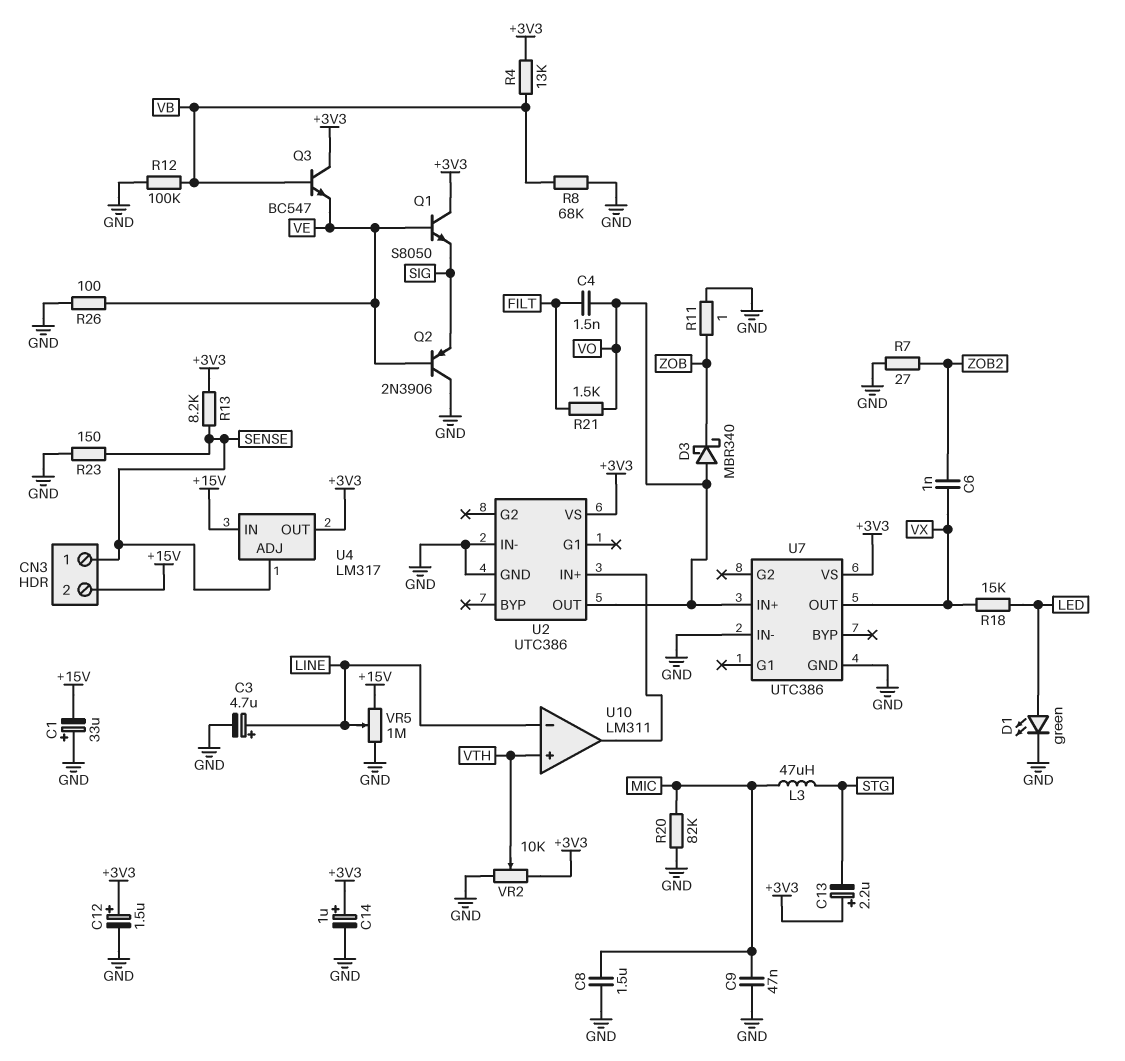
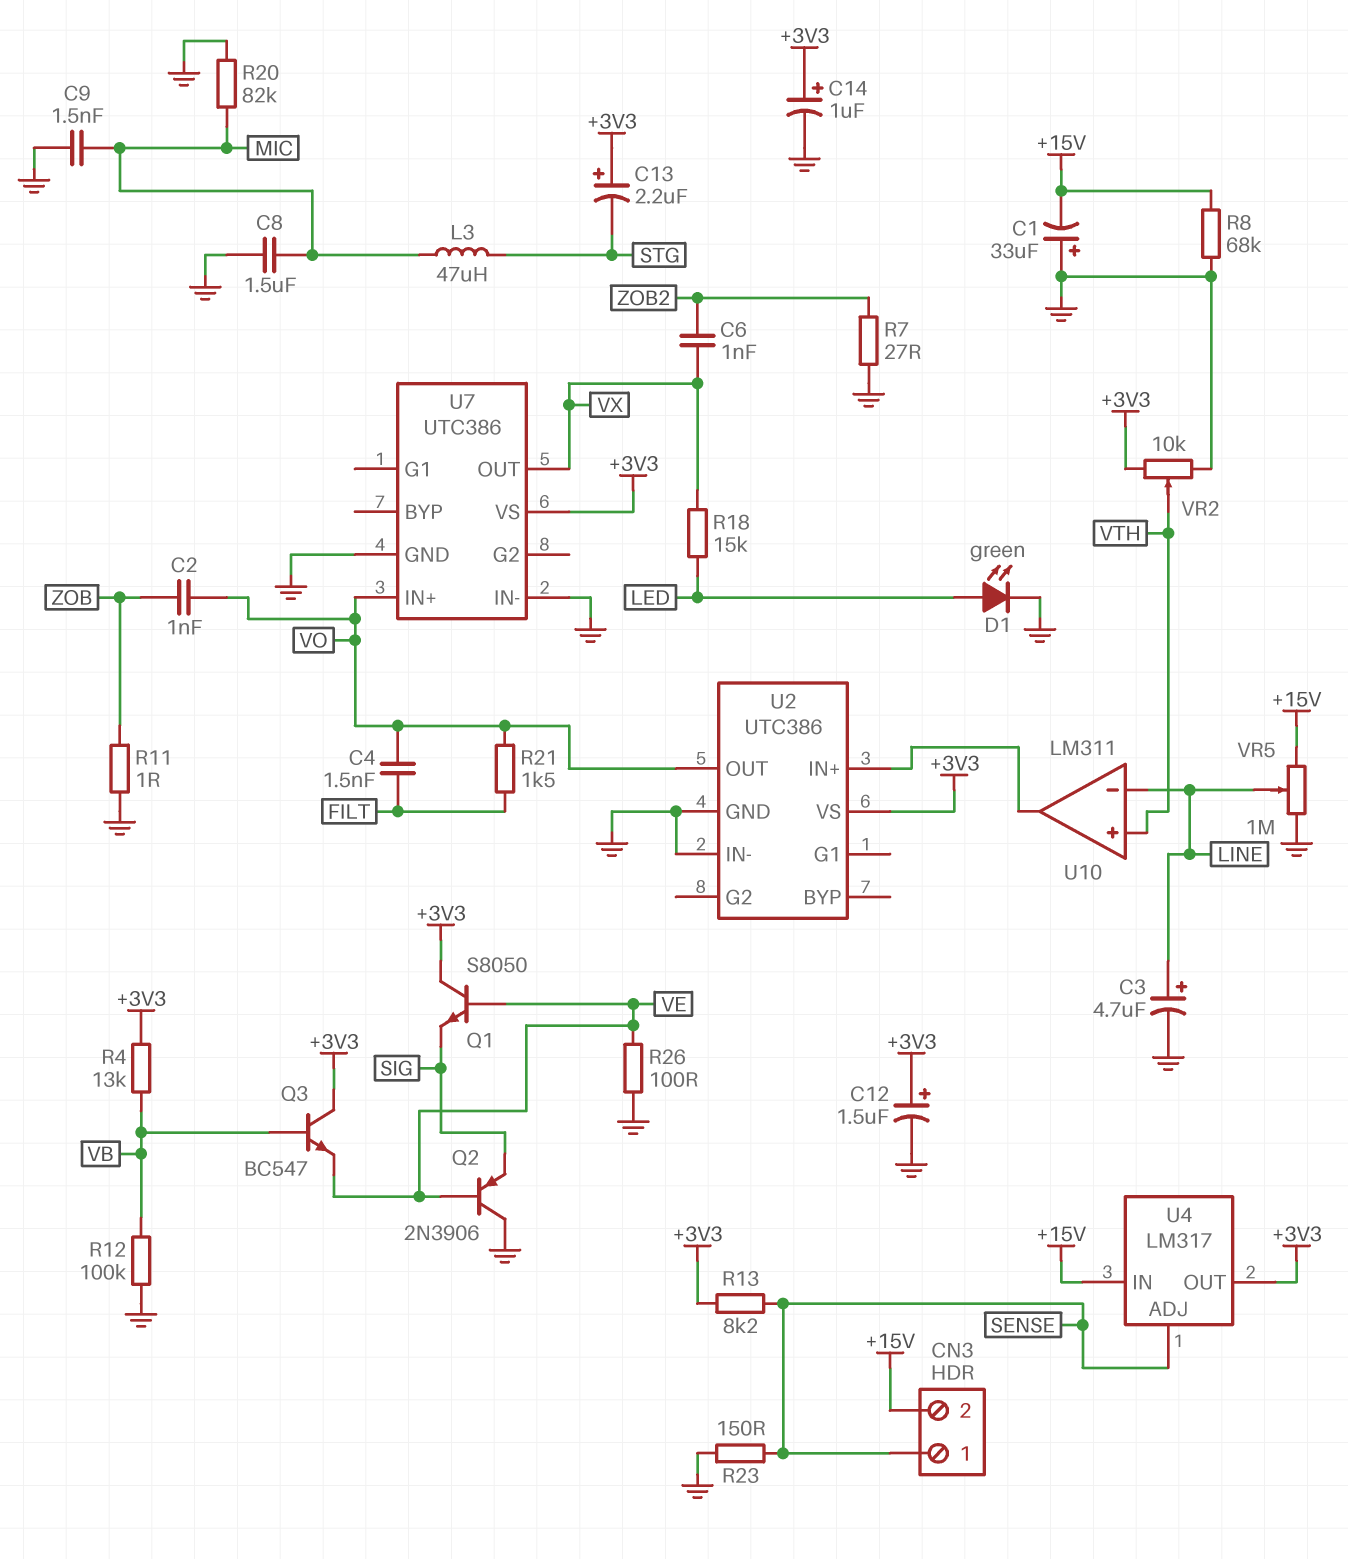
C2: none -> 1nF (VO, ZOB)
C9: 47nF (GND, MIC) -> 1.5nF (GND, MIC)
D3: schottky MBR340 (A VO, K ZOB) -> none
R8: 68k (GND, VB) -> 68k (+15V, GND)

